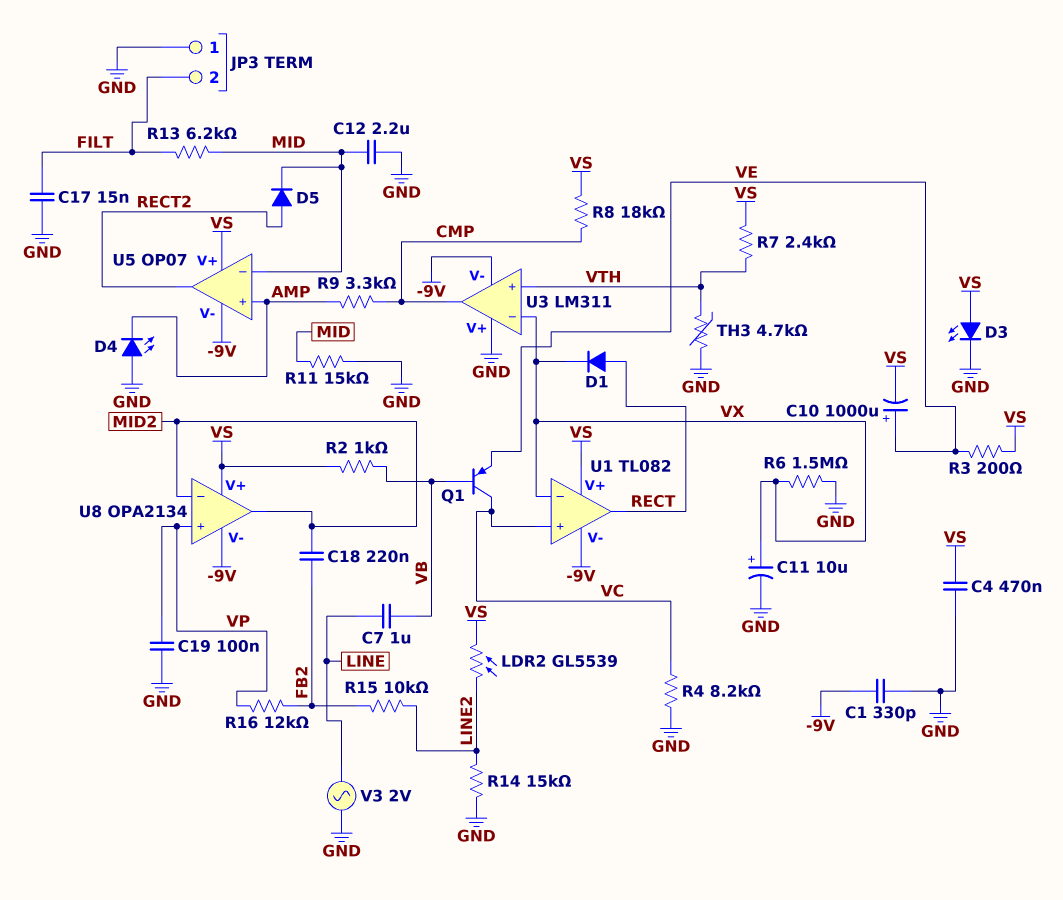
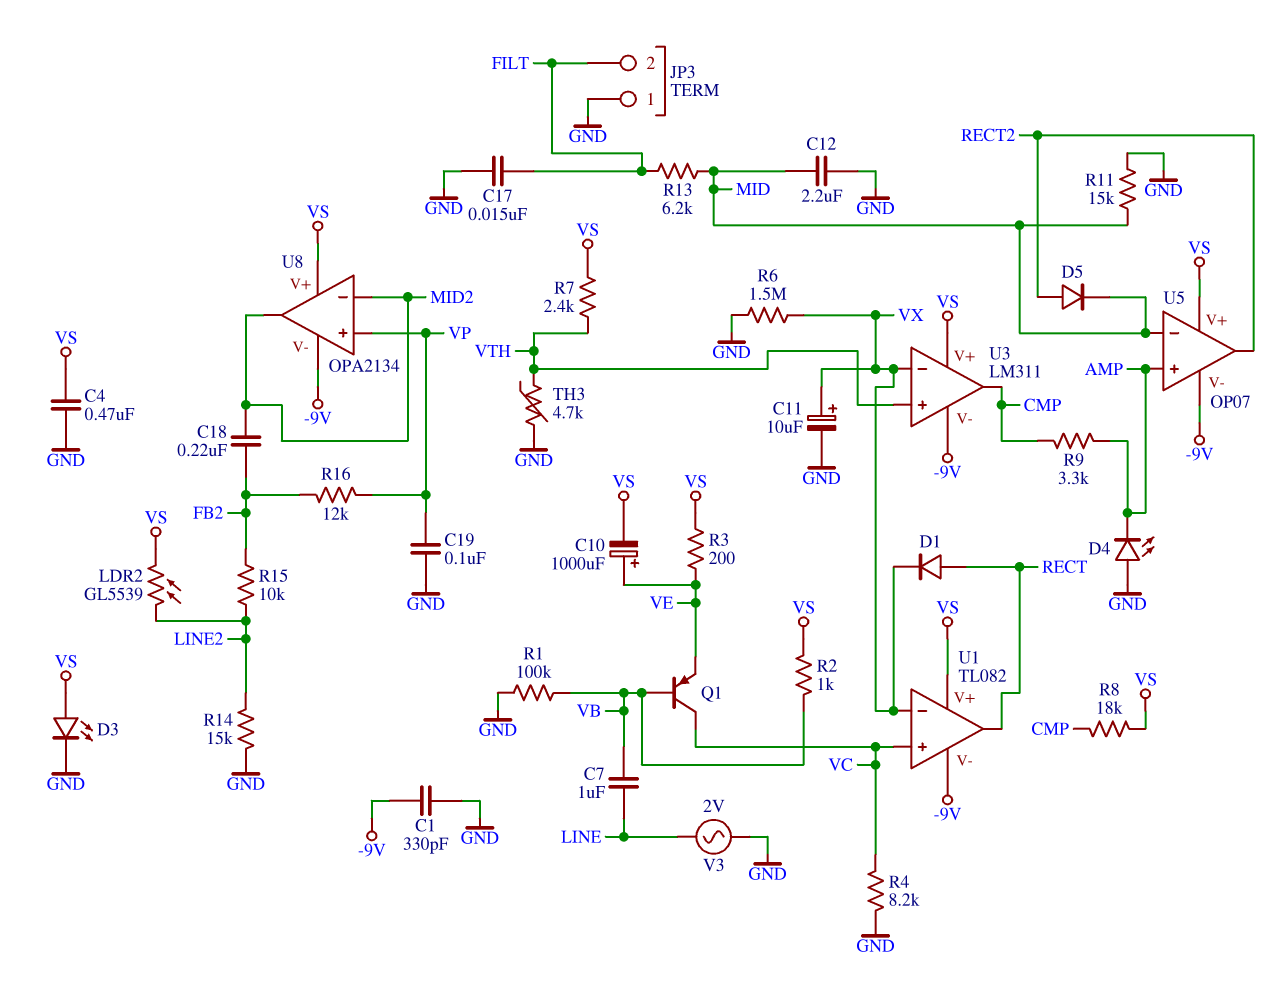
R1: none -> 100k (GND, VB)
U3 pin V+: GND -> VS

